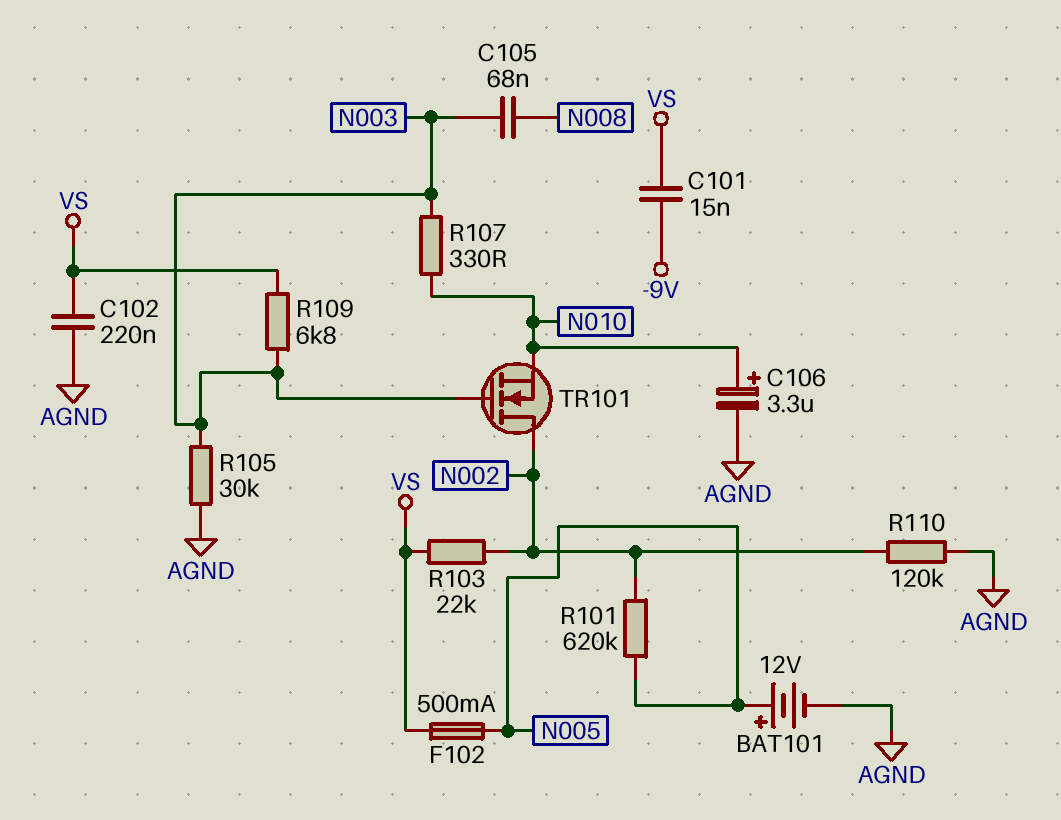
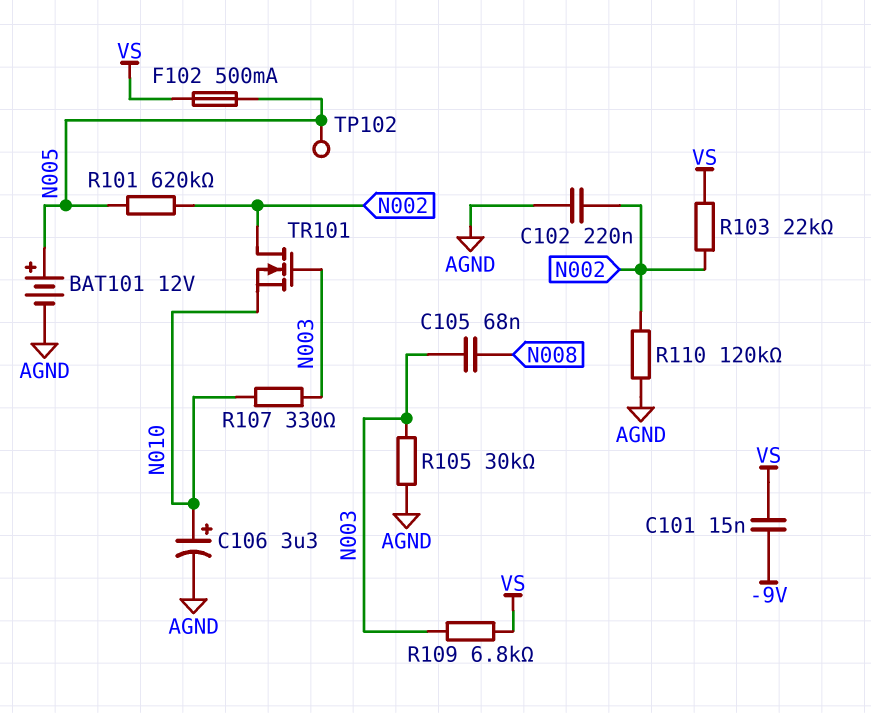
C102: 220nF (AGND, VS) -> 220nF (AGND, N002)
TP102: none -> test point (N005)

